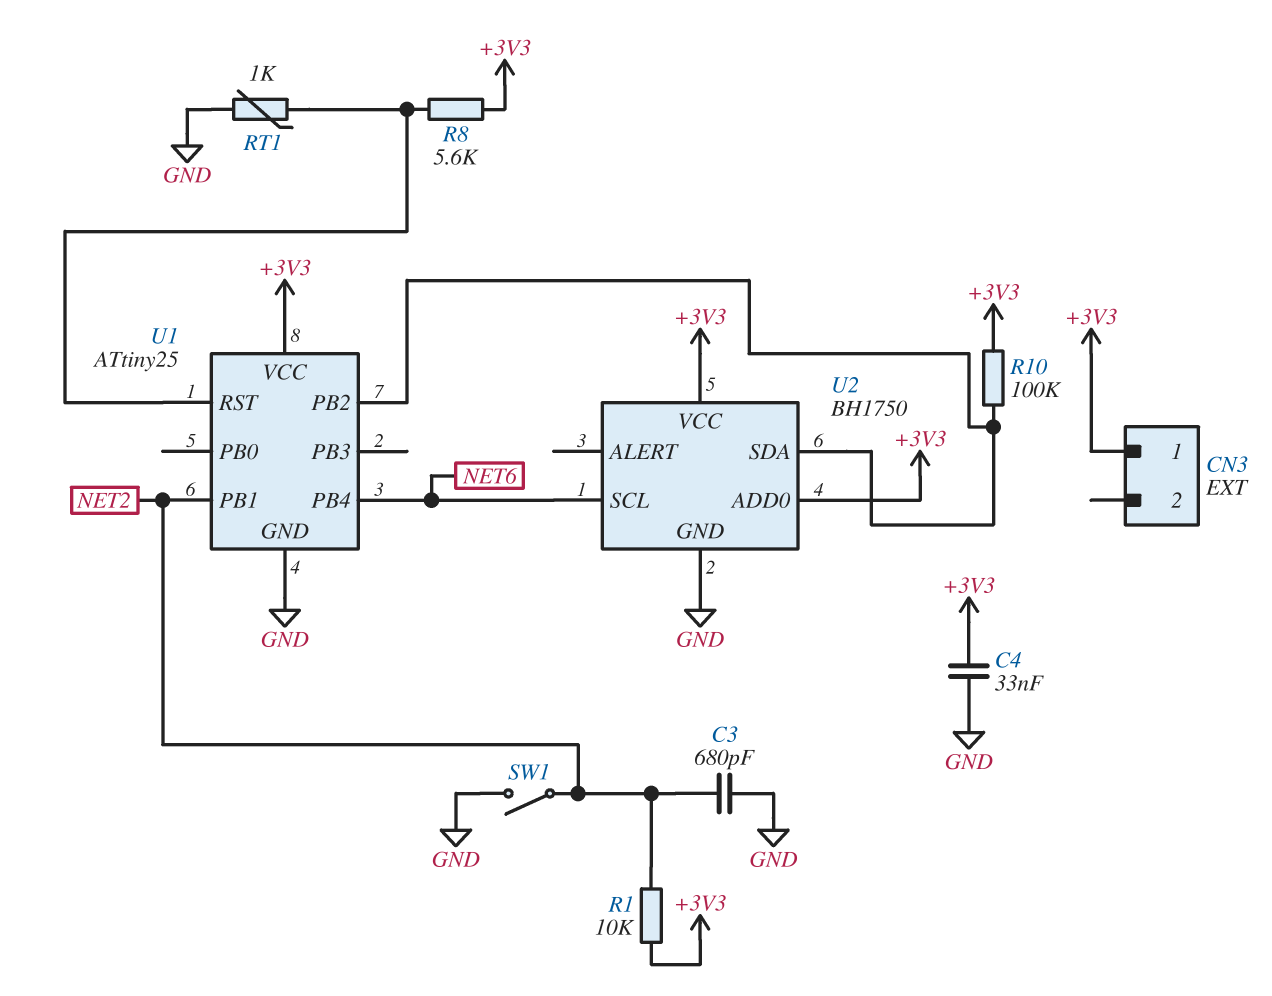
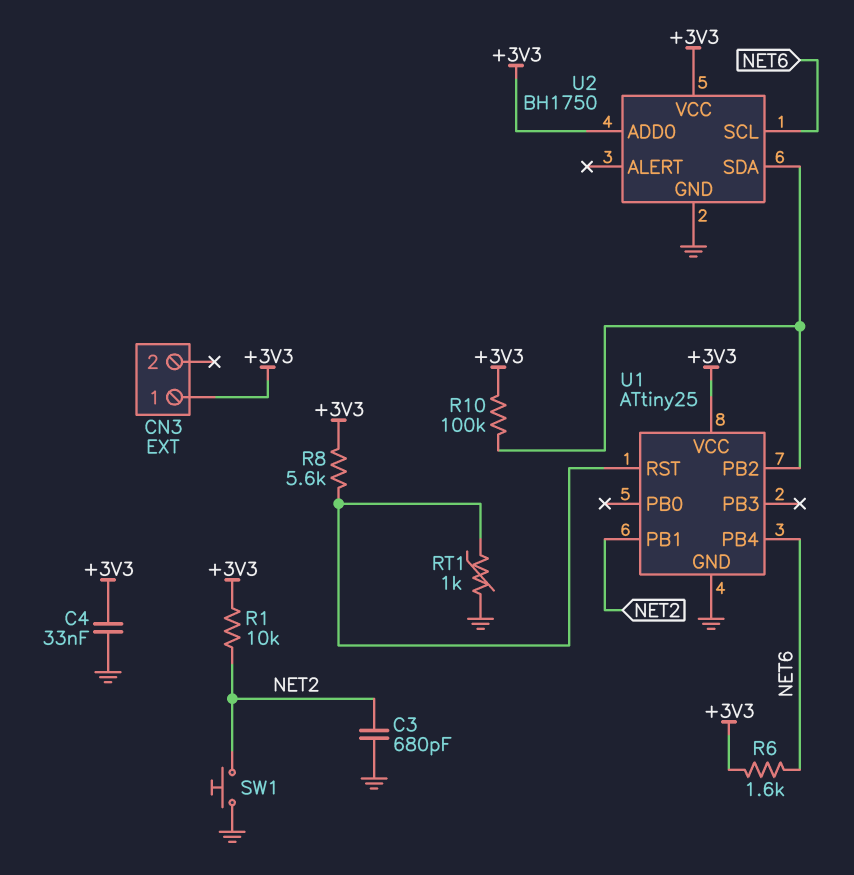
R6: none -> 1.6k (+3V3, NET6)
SW1: switch (GND, NET2) -> button (GND, NET2)

